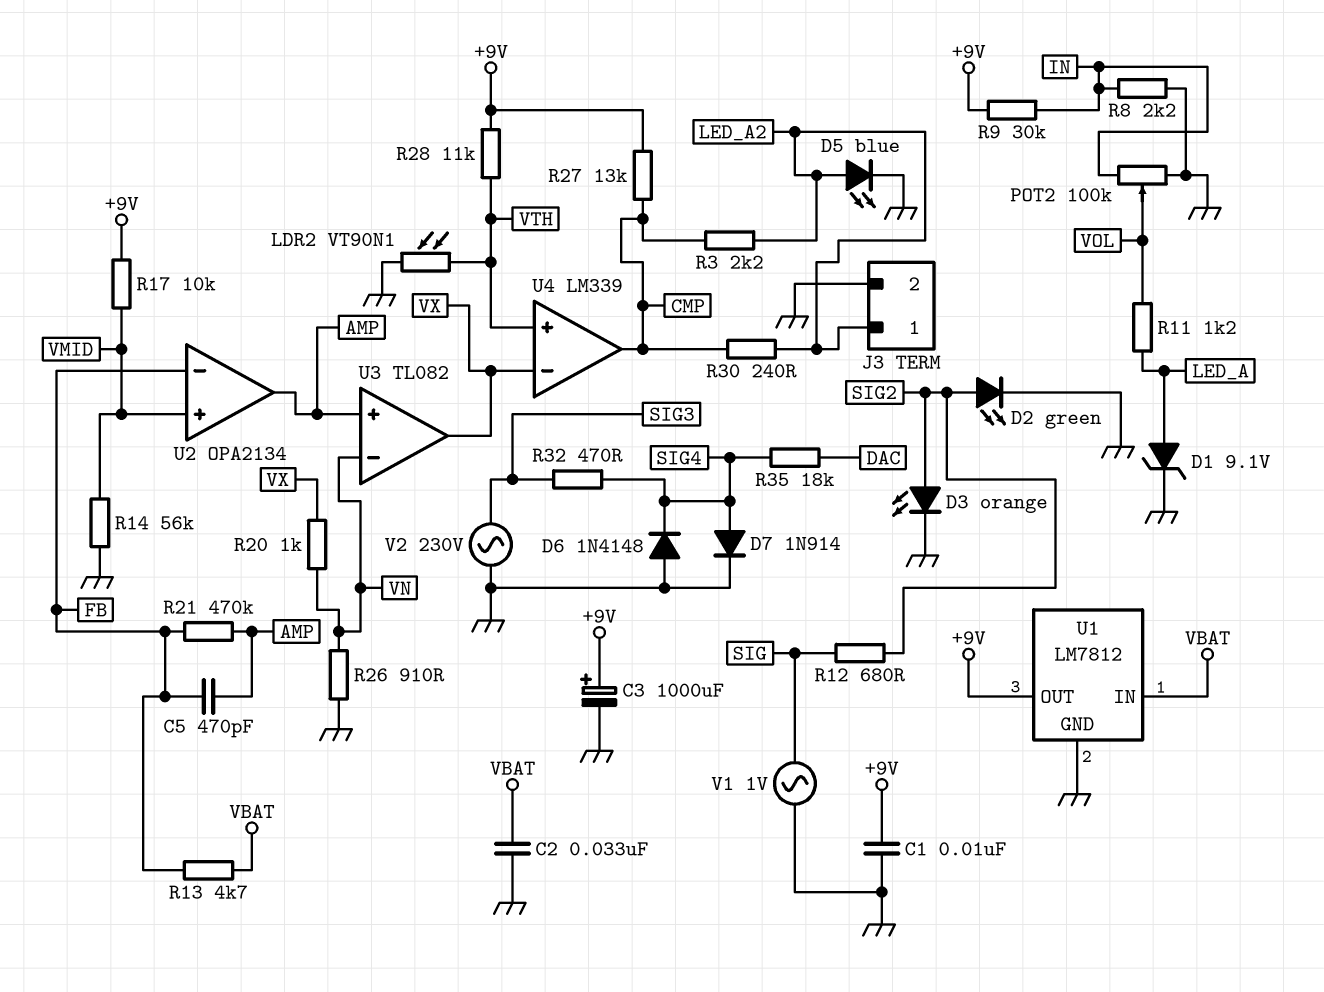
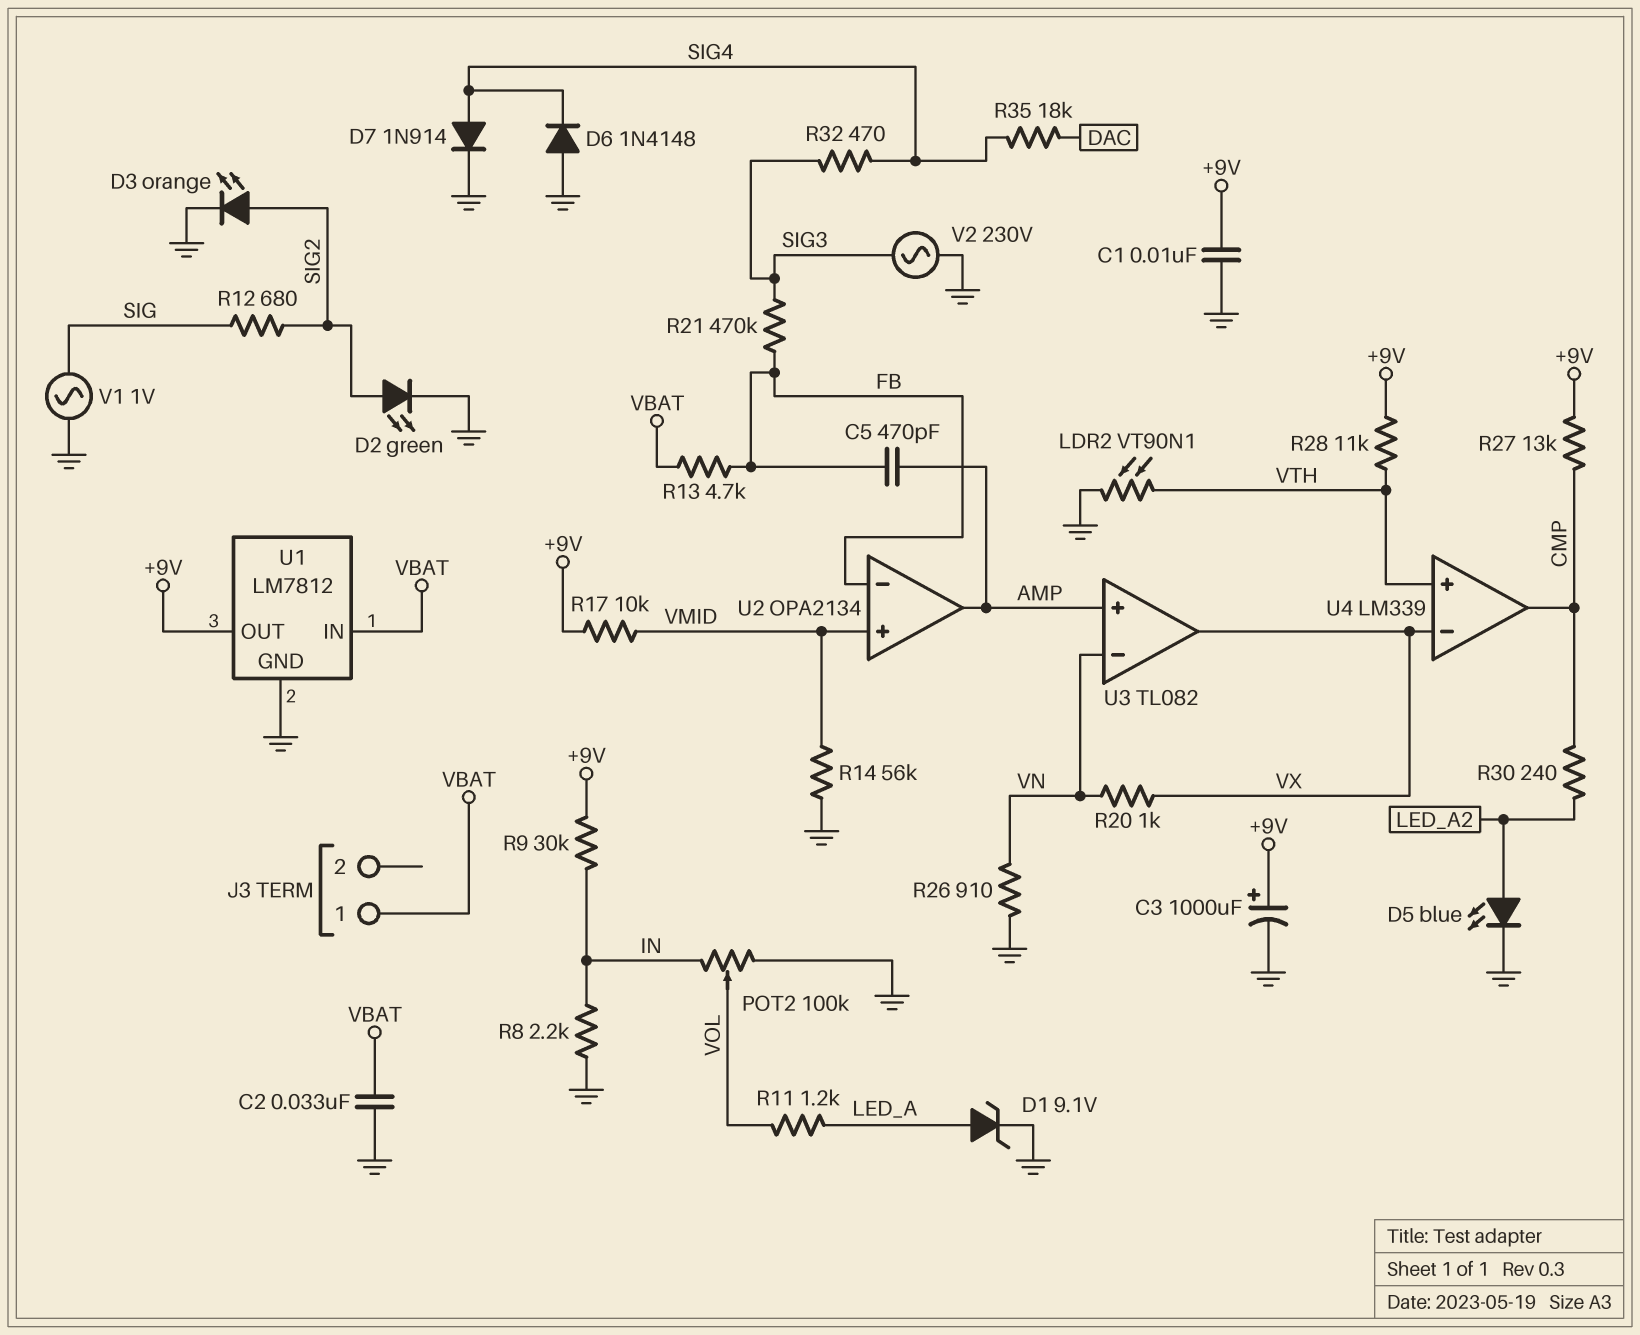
J3 pin 1: LED_A2 -> VBAT
J3 pin 2: GND -> none
R3: 2.2k (CMP, LED_A2) -> none
R21: 470k (AMP, FB) -> 470k (FB, SIG3)

